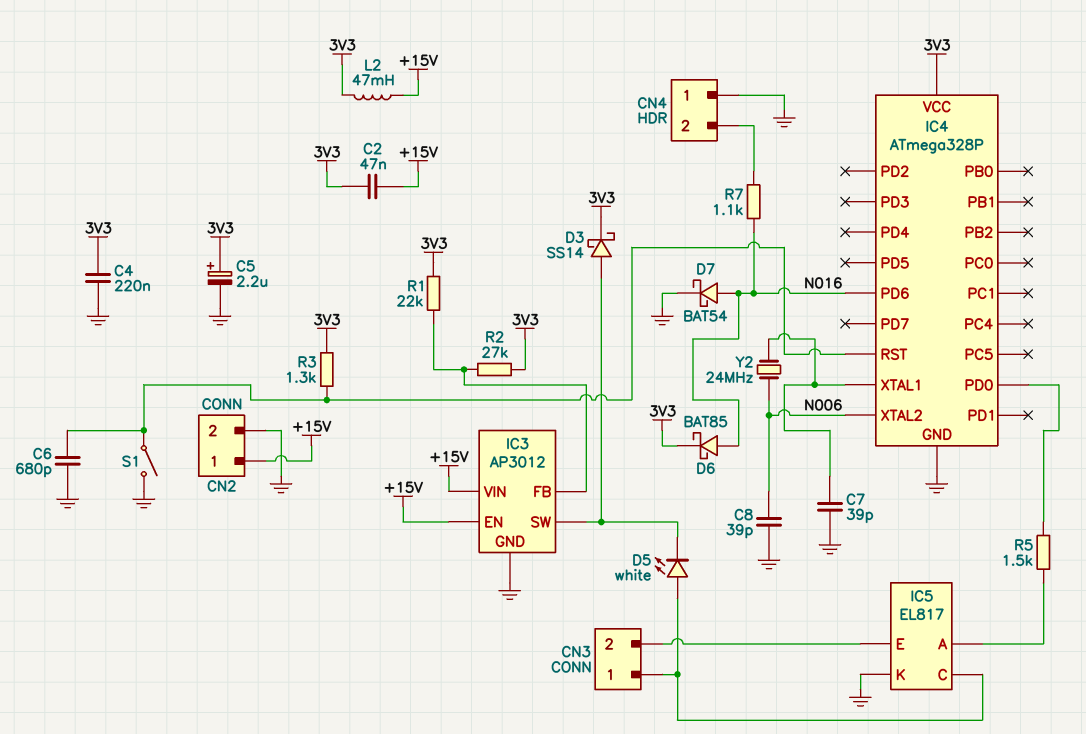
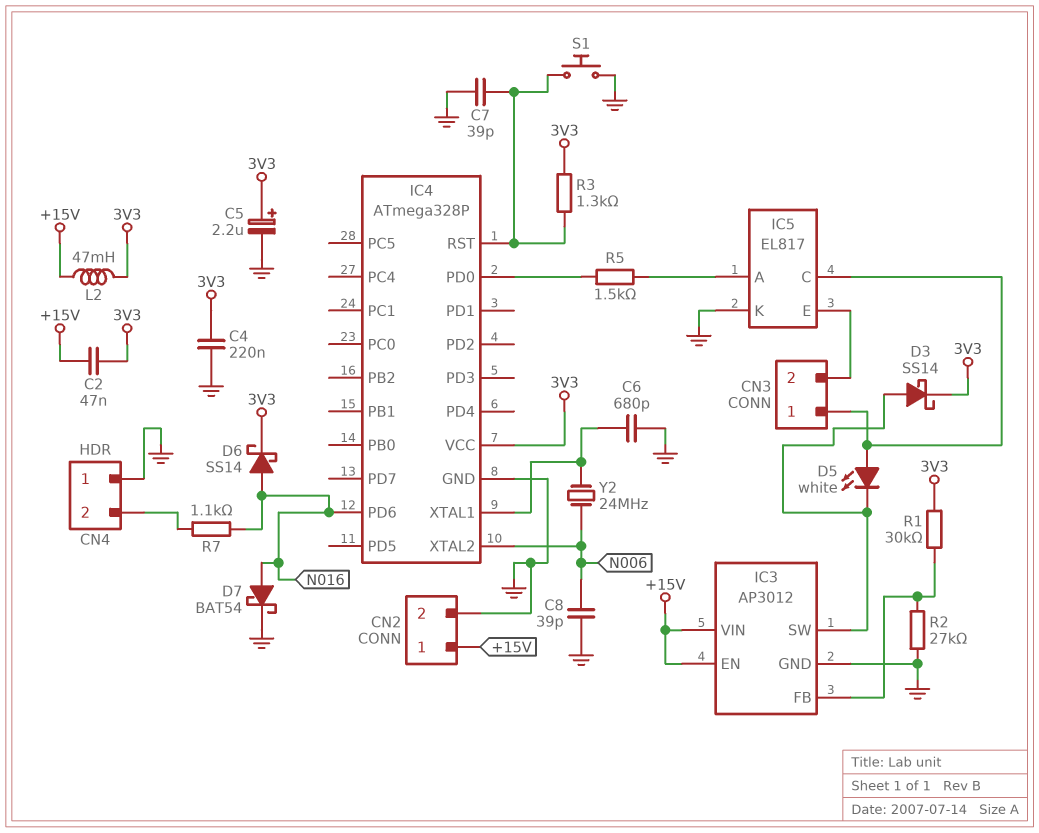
C6: 680pF (GND, IC4/RST) -> 680pF (GND, IC4/XTAL1)
C7: 39pF (GND, IC4/XTAL1) -> 39pF (GND, IC4/RST)
D6: schottky BAT85 (A N016, K 3V3) -> schottky SS14 (A N016, K 3V3)
R1: 22k (3V3, IC3/FB) -> 30k (3V3, IC3/FB)
R2: 27k (3V3, IC3/FB) -> 27k (GND, IC3/FB)
S1: switch (GND, IC4/RST) -> button (GND, IC4/RST)

